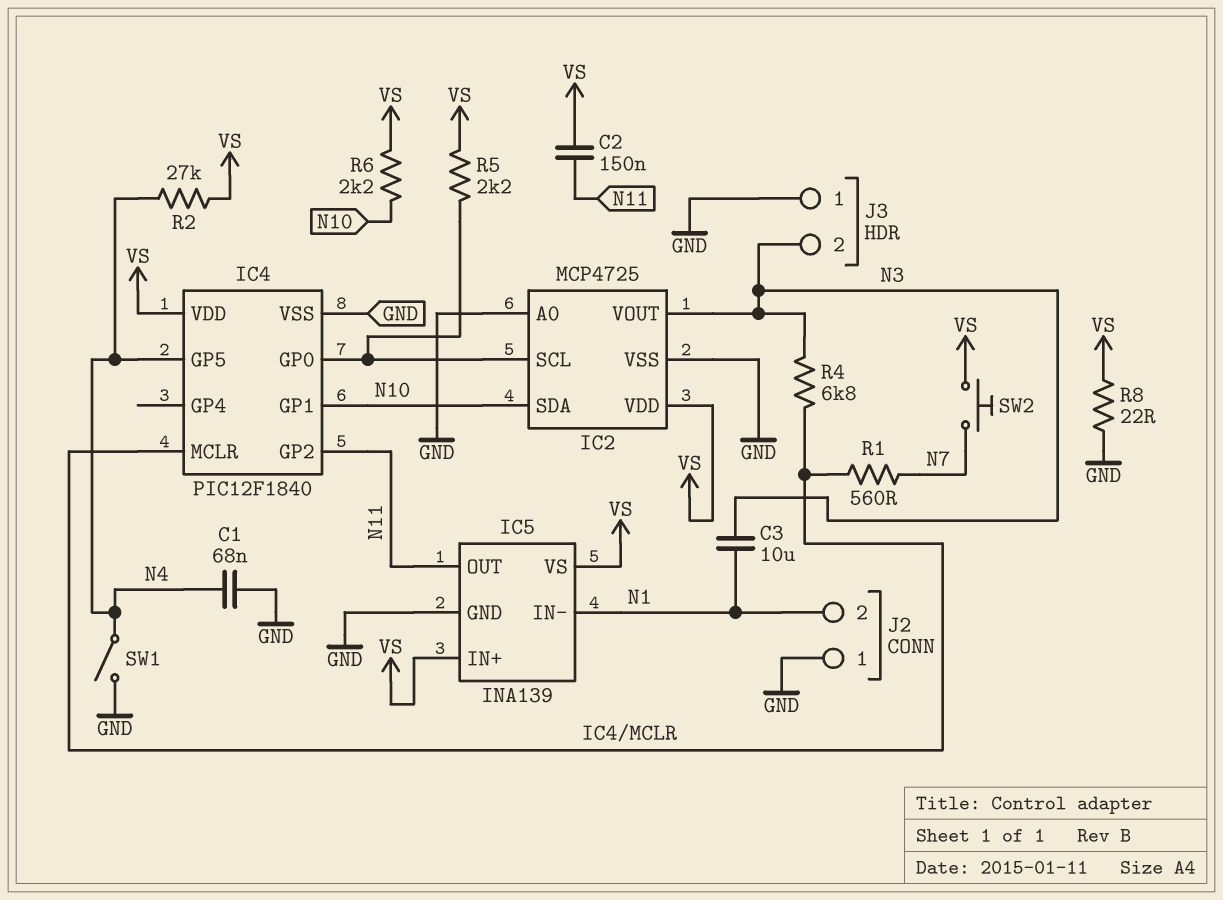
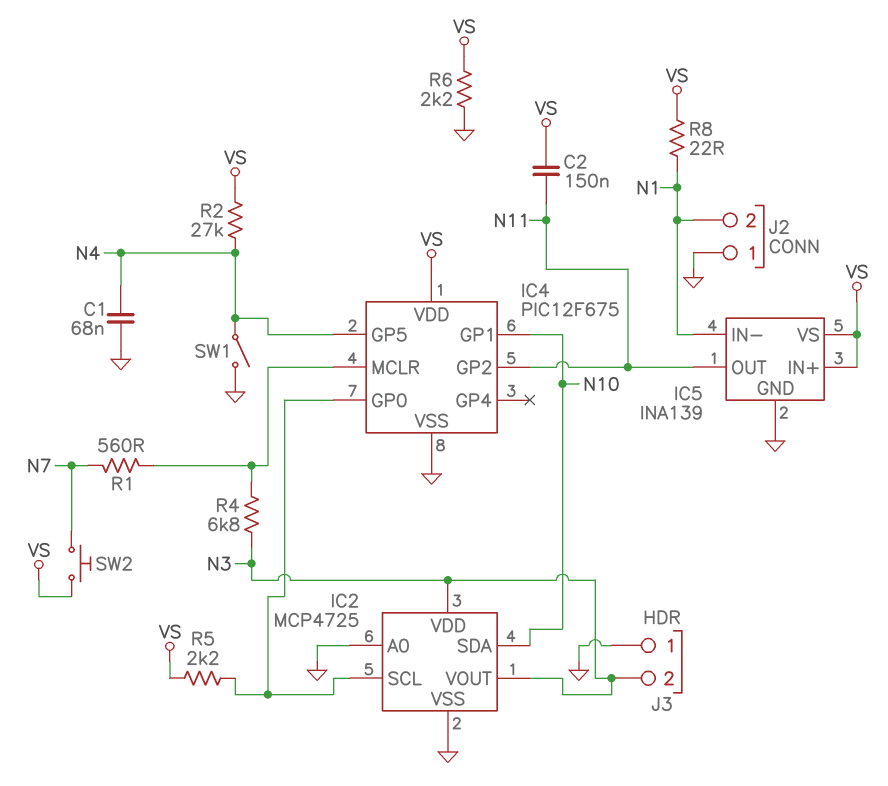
C3: 10uF (N1, N3) -> none
IC2 pin VDD: VS -> N3
IC4: PIC12F1840 -> PIC12F675
R6: 2.2k (N10, VS) -> 2.2k (GND, VS)
R8: 22 (GND, VS) -> 22 (N1, VS)

